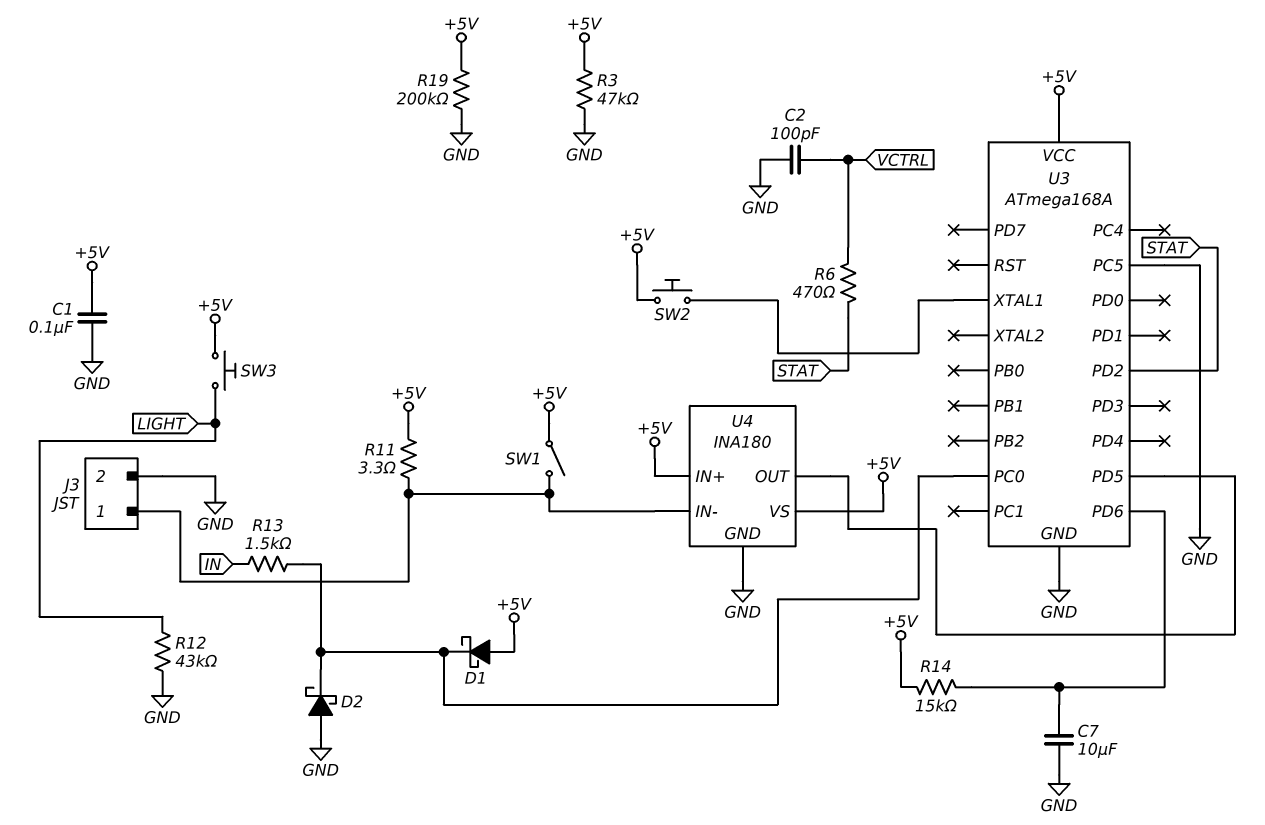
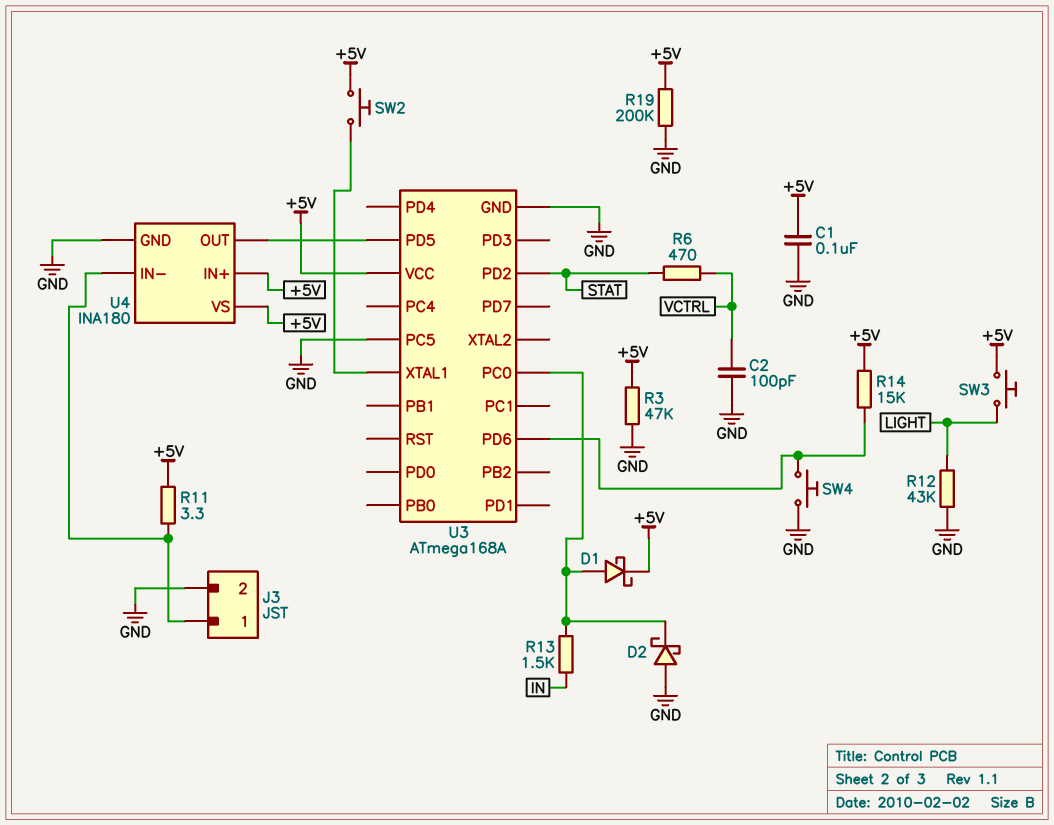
C7: 10uF (GND, U3/PD6) -> none
D1: schottky (A +5V, K U3/PC0) -> schottky (A U3/PC0, K +5V)
SW1: switch (+5V, J3/1) -> none
SW4: none -> button (GND, U3/PD6)

